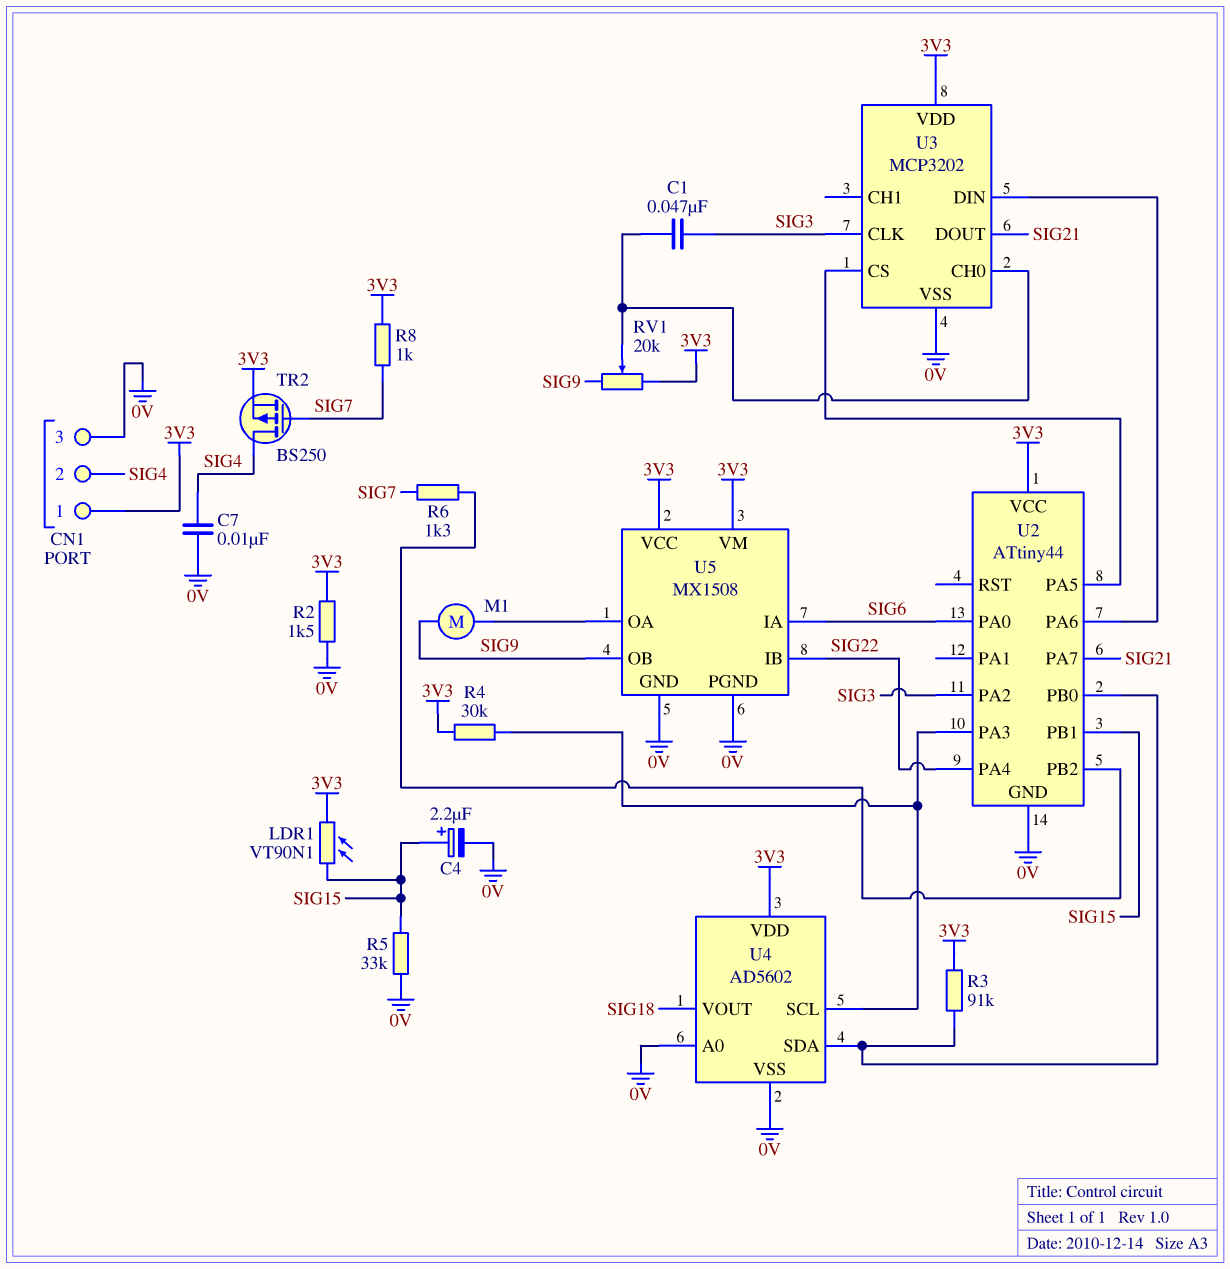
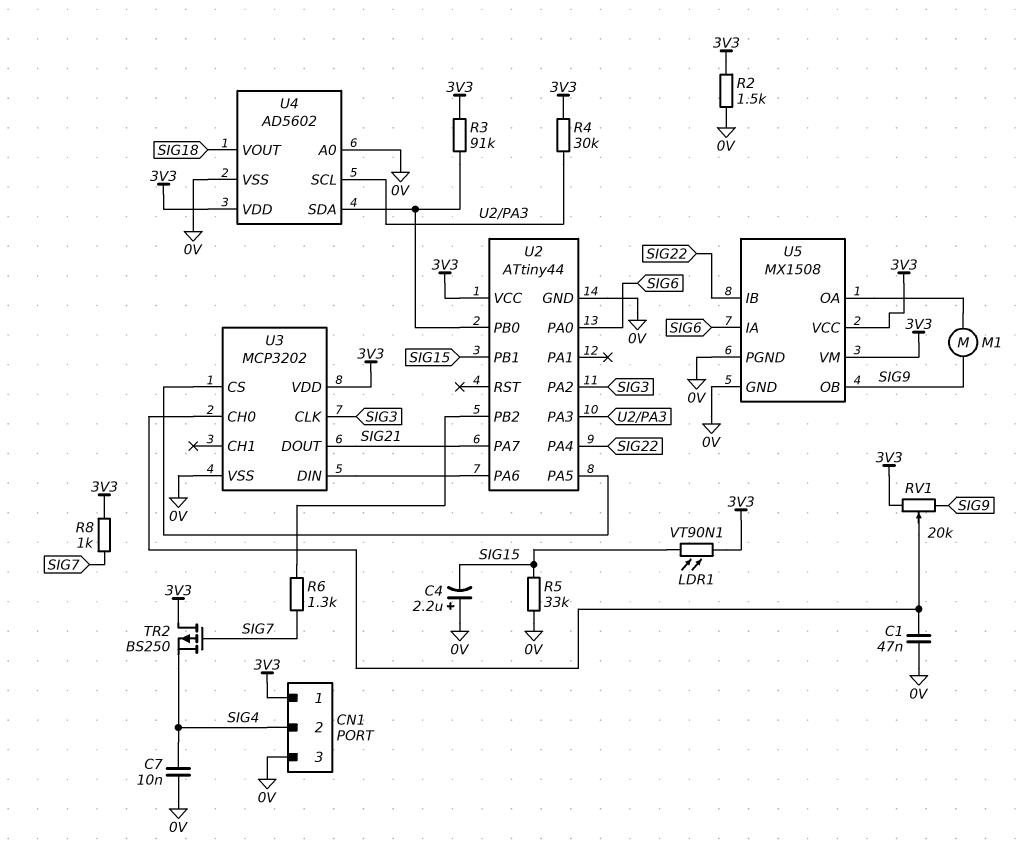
C1: 47nF (SIG3, U3/CH0) -> 47nF (0V, U3/CH0)
C4: 2.2uF (plus SIG15, minus 0V) -> 2.2uF (plus 0V, minus SIG15)
TR2: PMOS BS250 (G SIG7, D SIG4, S 3V3) -> PMOS BS250 (G SIG7, D 3V3, S SIG4)

